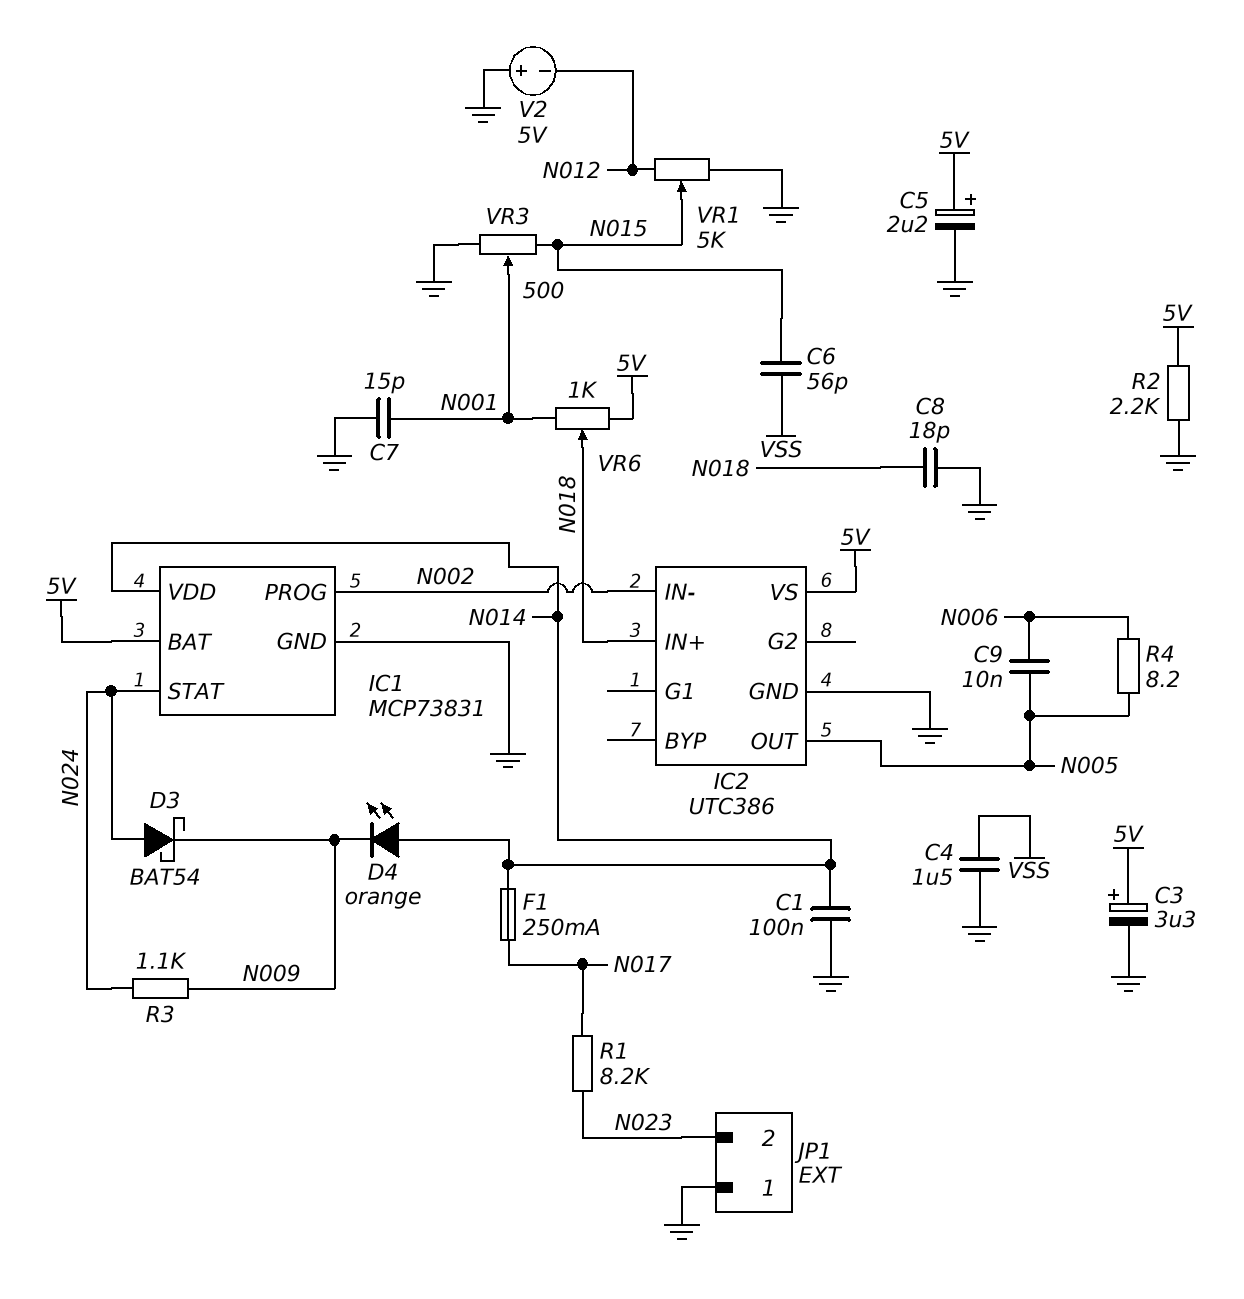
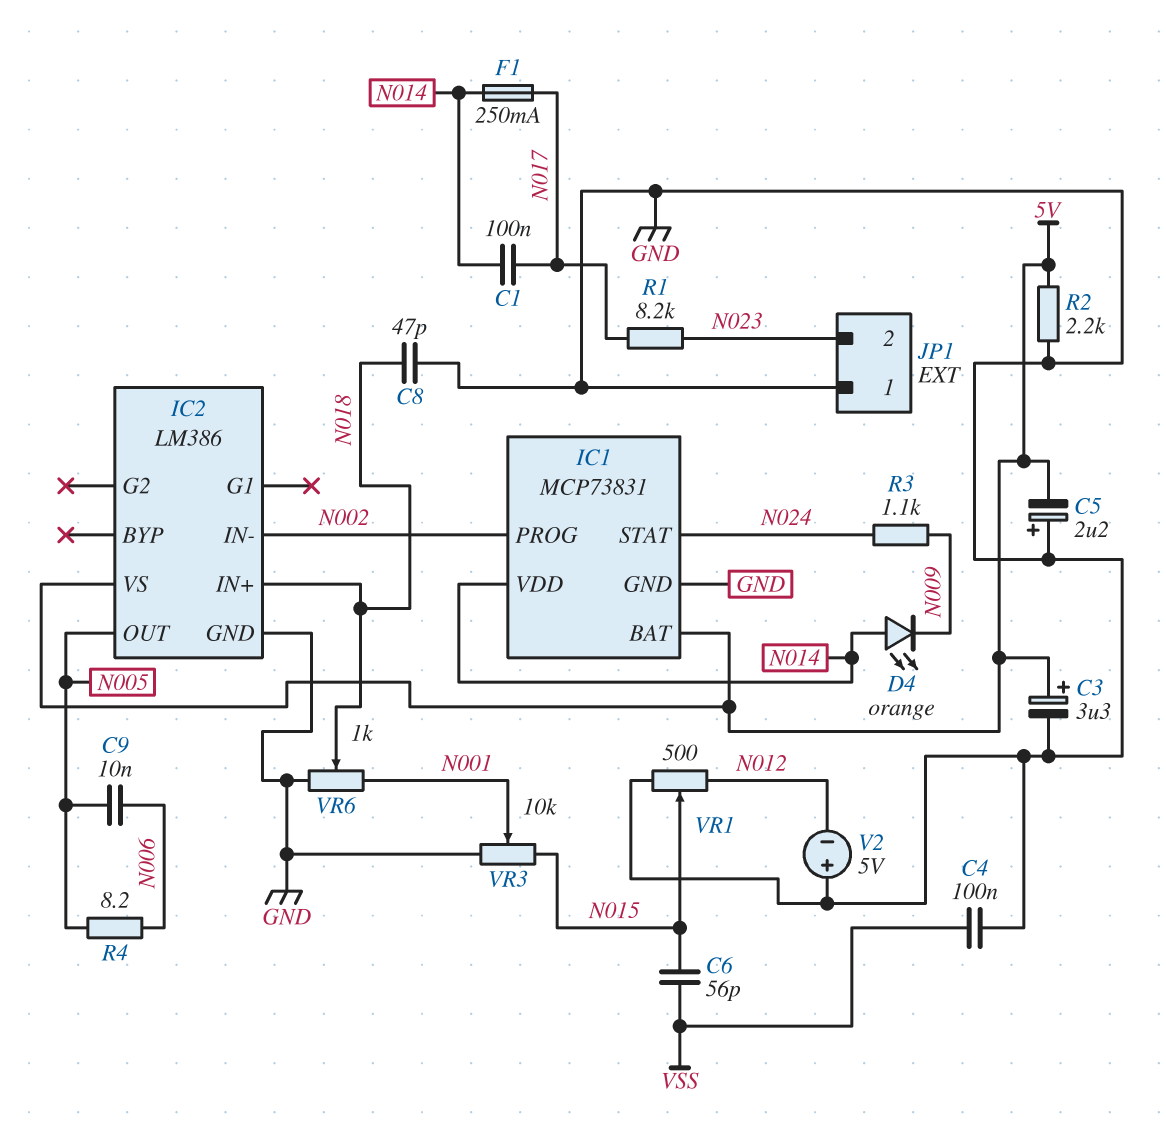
C1: 100nF (GND, N014) -> 100nF (N014, N017)
C4: 1.5uF (GND, VSS) -> 100nF (GND, VSS)
C5: 2.2uF (plus 5V, minus GND) -> 2.2uF (plus GND, minus 5V)
C7: 15pF (GND, N001) -> none
C8: 18pF (GND, N018) -> 47pF (GND, N018)
D3: schottky BAT54 (A N024, K N009) -> none
IC2: UTC386 -> LM386
VR1: 5k (GND, N012, wiper N015) -> 500 (GND, N012, wiper N015)
VR3: 500 (GND, N015, wiper N001) -> 10k (GND, N015, wiper N001)
VR6: 1k (5V, N001, wiper N018) -> 1k (GND, N001, wiper N018)

